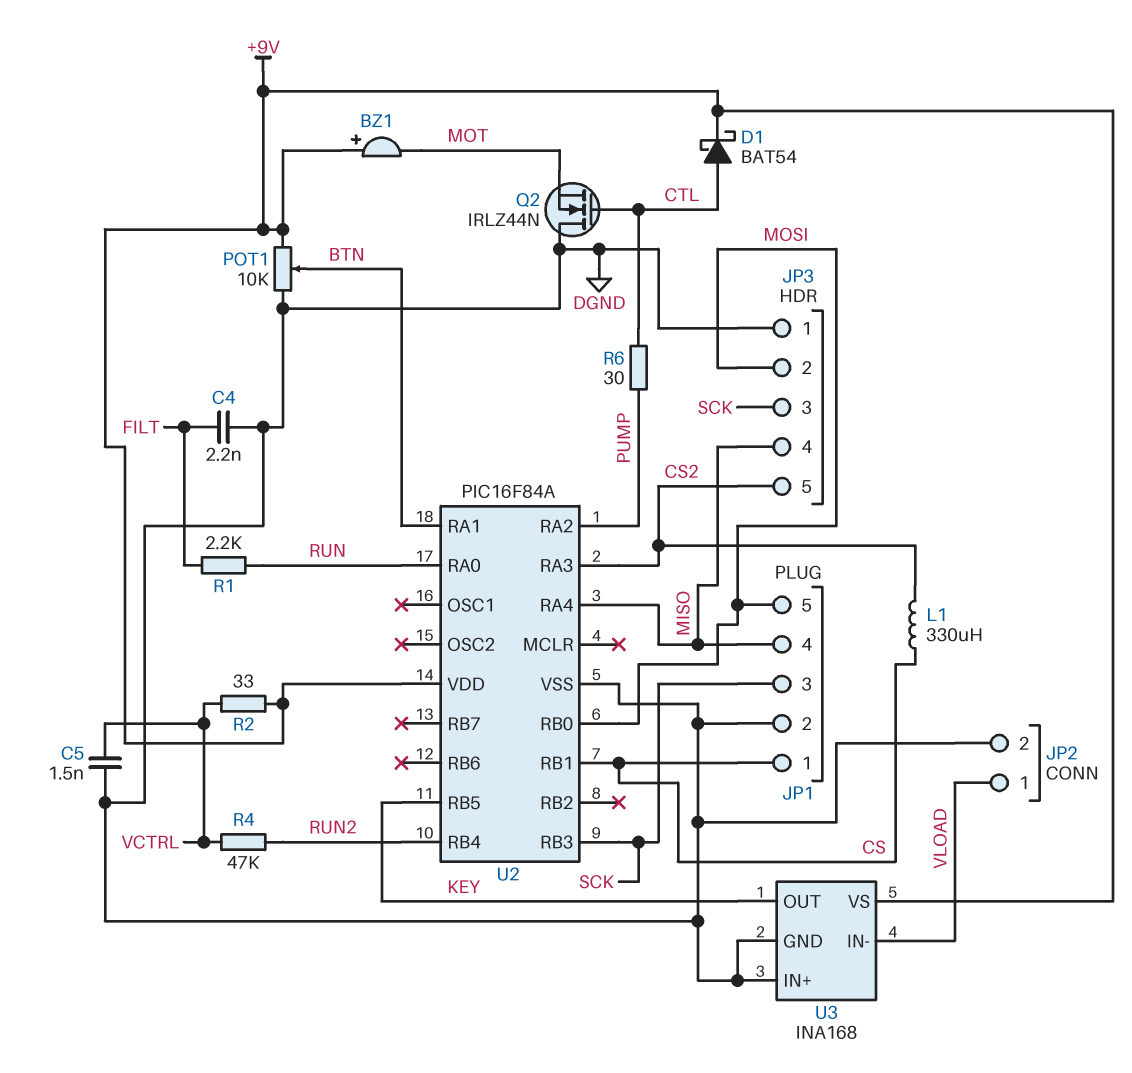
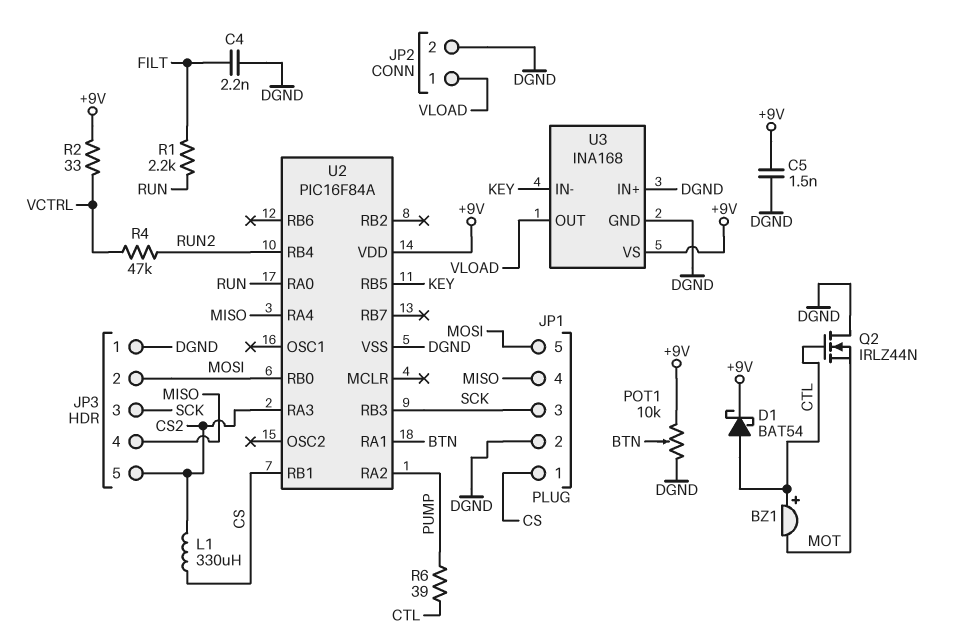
BZ1: buzzer (plus +9V, minus MOT) -> buzzer (plus CTL, minus MOT)
C5: 1.5nF (DGND, VCTRL) -> 1.5nF (+9V, DGND)
R6: 30 (CTL, PUMP) -> 39 (CTL, PUMP)
U3 pin IN-: VLOAD -> KEY
U3 pin OUT: KEY -> VLOAD

